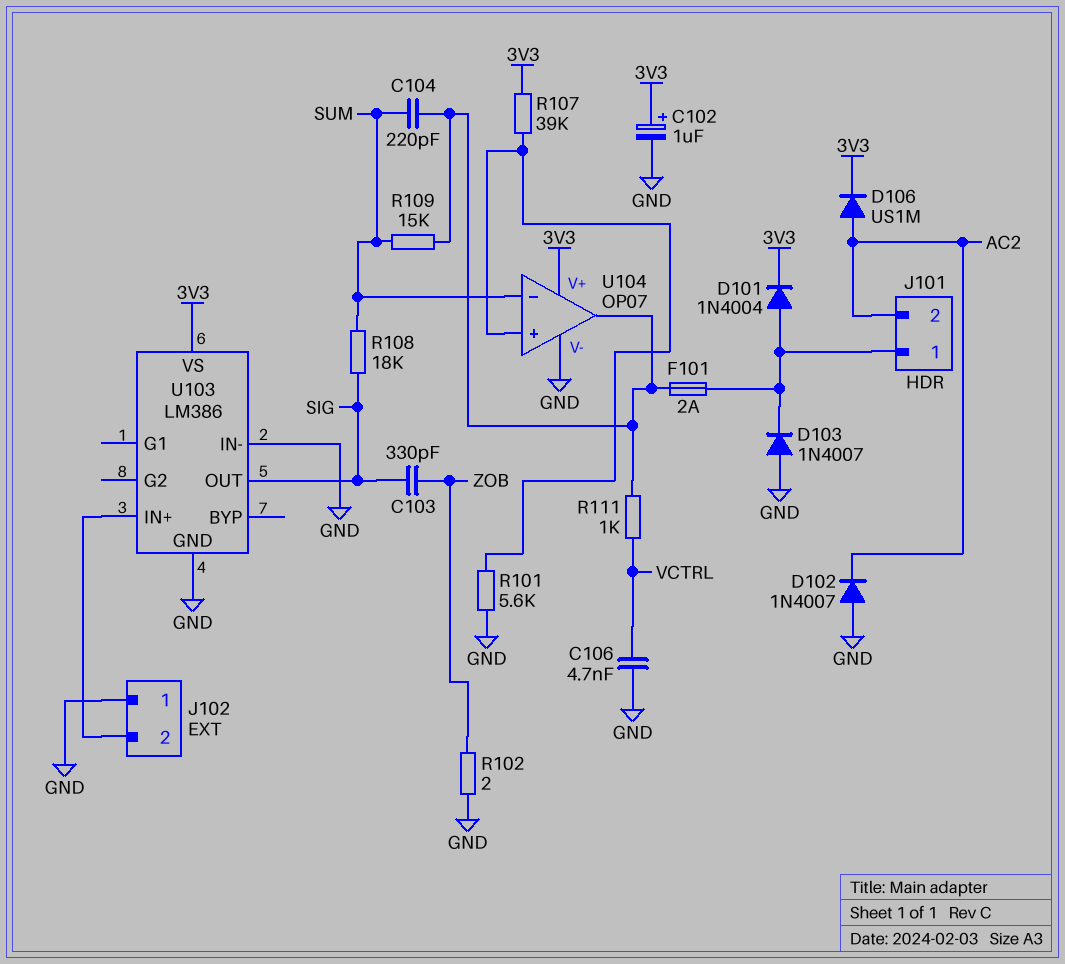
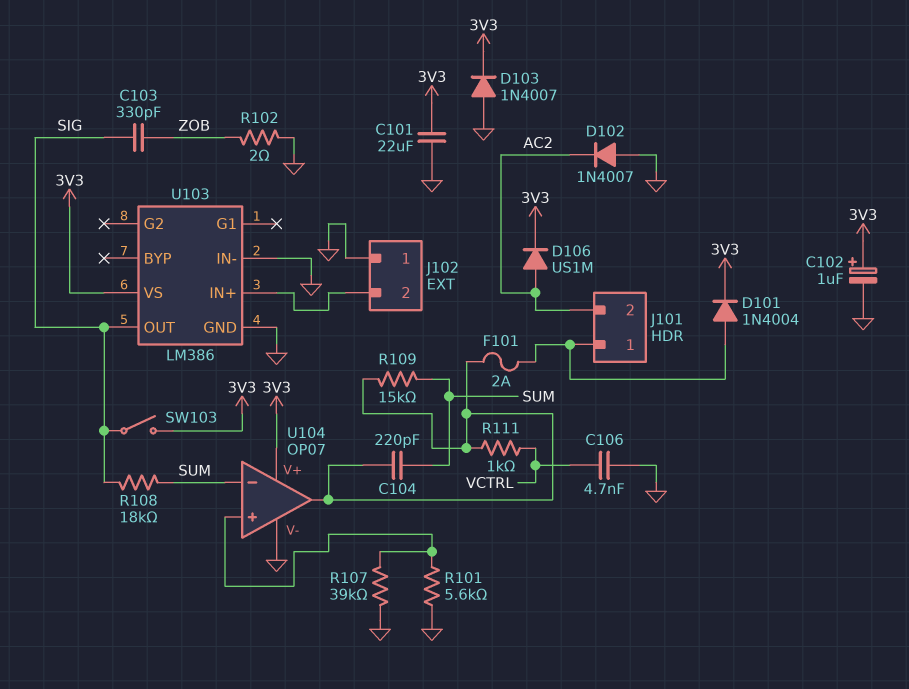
C101: none -> 22uF (3V3, GND)
D103: diode 1N4007 (A GND, K J101/1) -> diode 1N4007 (A GND, K 3V3)
R107: 39k (3V3, U104/in+) -> 39k (GND, U104/in+)
SW103: none -> switch (3V3, SIG)

